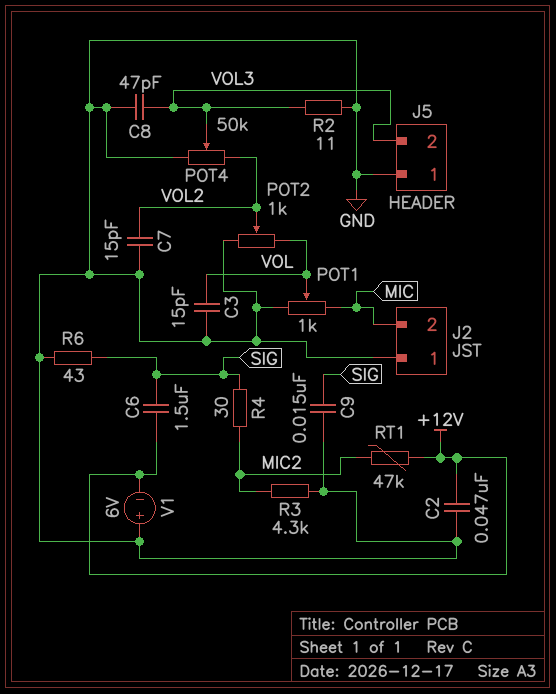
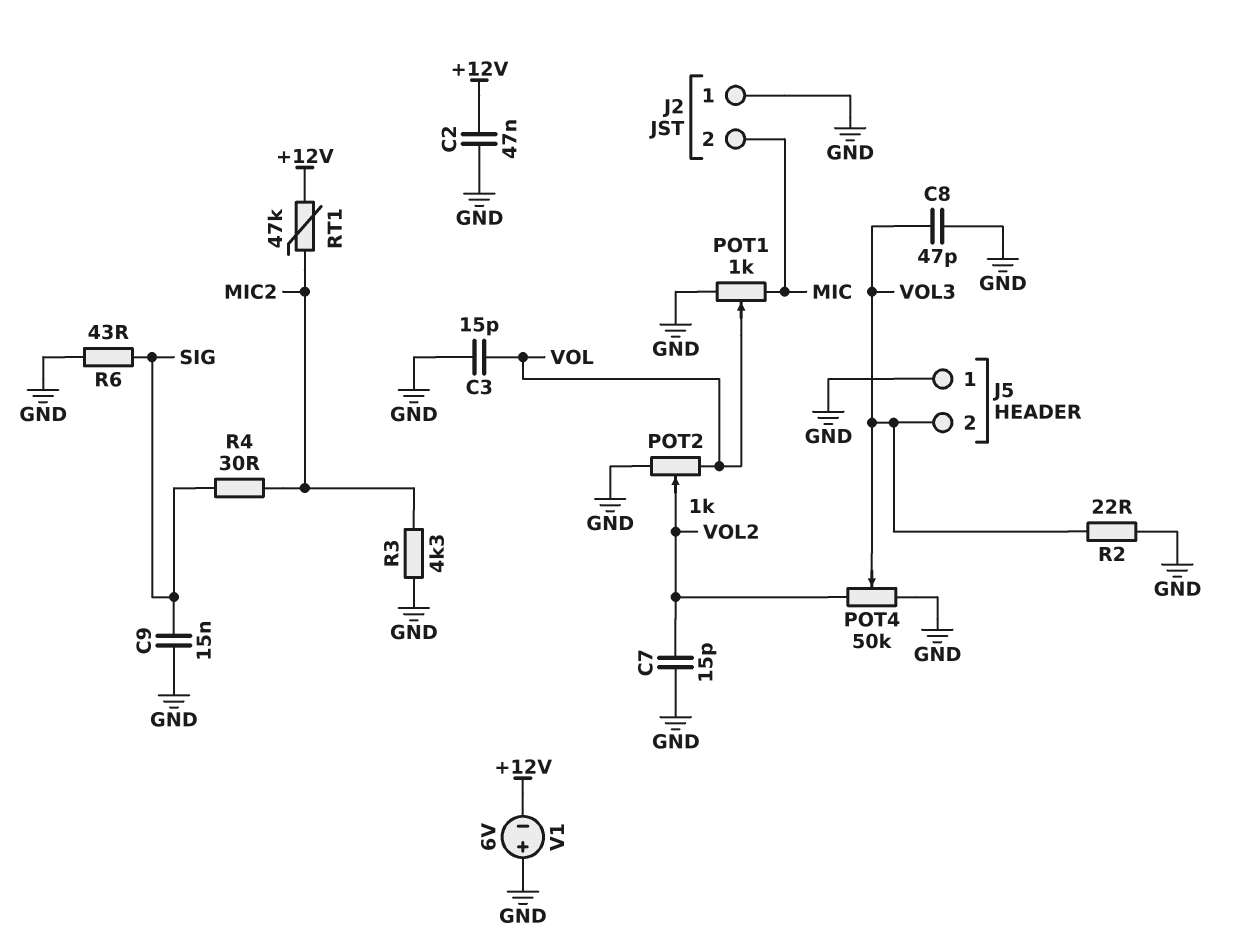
C6: 1.5uF (+12V, SIG) -> none
R2: 11 (GND, VOL3) -> 22 (GND, VOL3)

